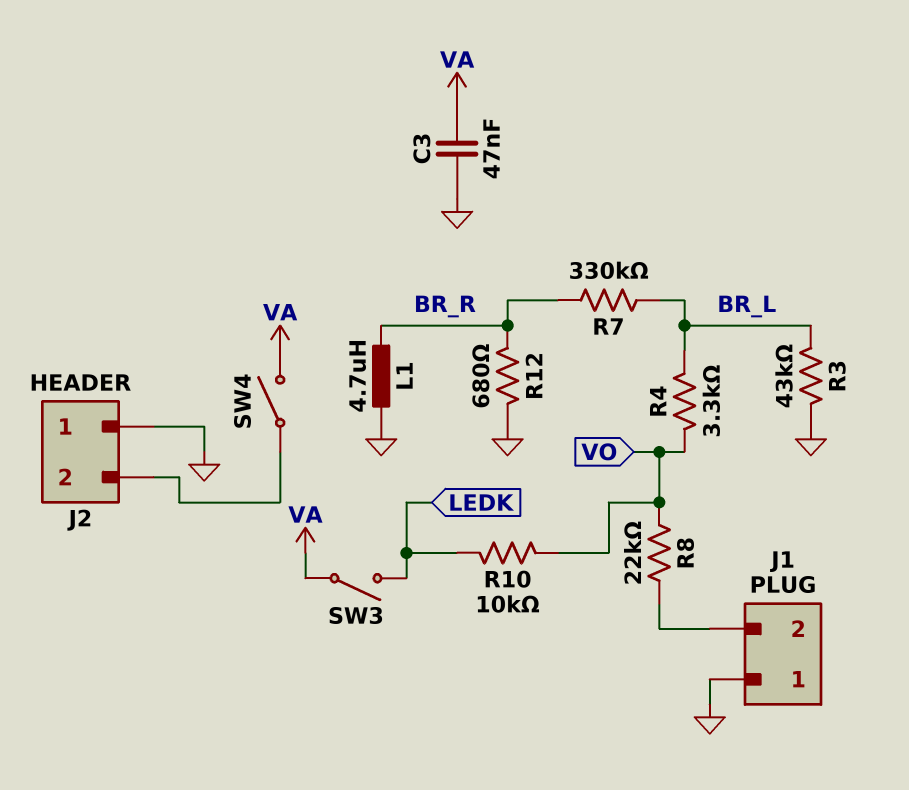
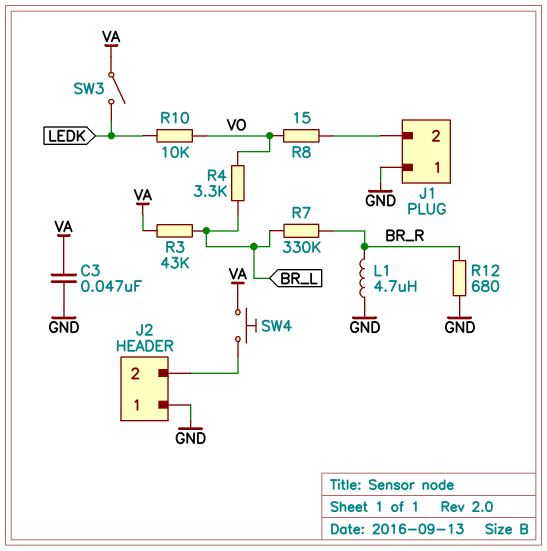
R3: 43k (BR_L, GND) -> 43k (BR_L, VA)
R8: 22k (J1/2, VO) -> 15 (J1/2, VO)
SW4: switch (J2/2, VA) -> button (J2/2, VA)

